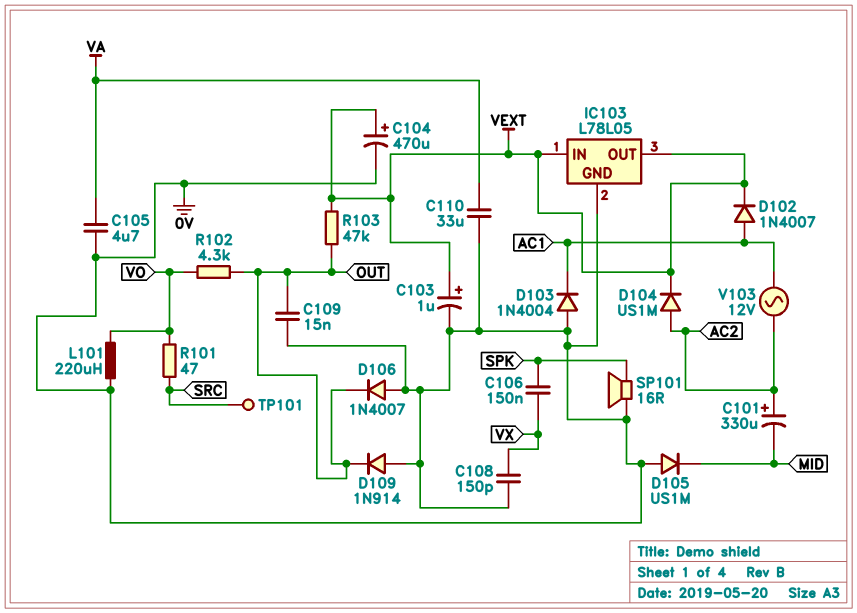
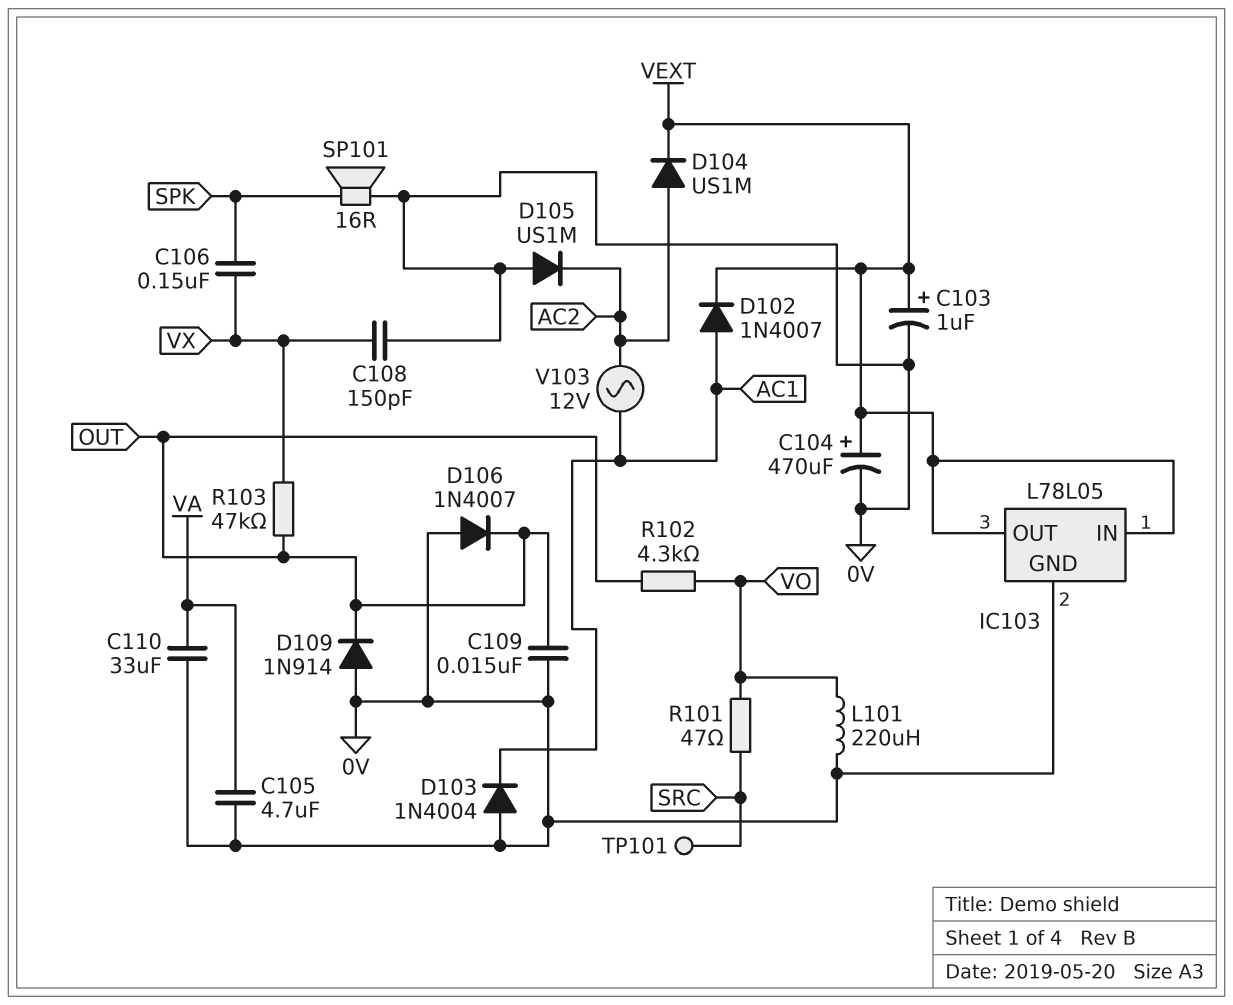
C101: 330uF (plus AC2, minus MID) -> none
D105: diode US1M (A 0V, K MID) -> diode US1M (A 0V, K AC2)
R103: 47k (OUT, VEXT) -> 47k (OUT, VX)

